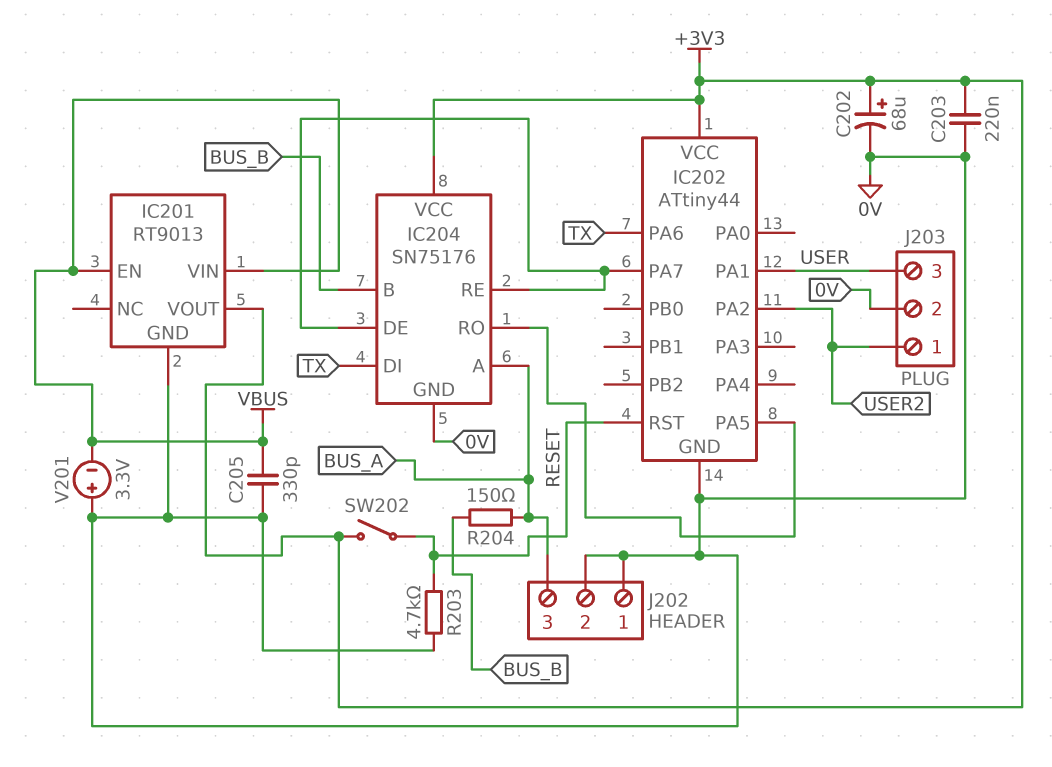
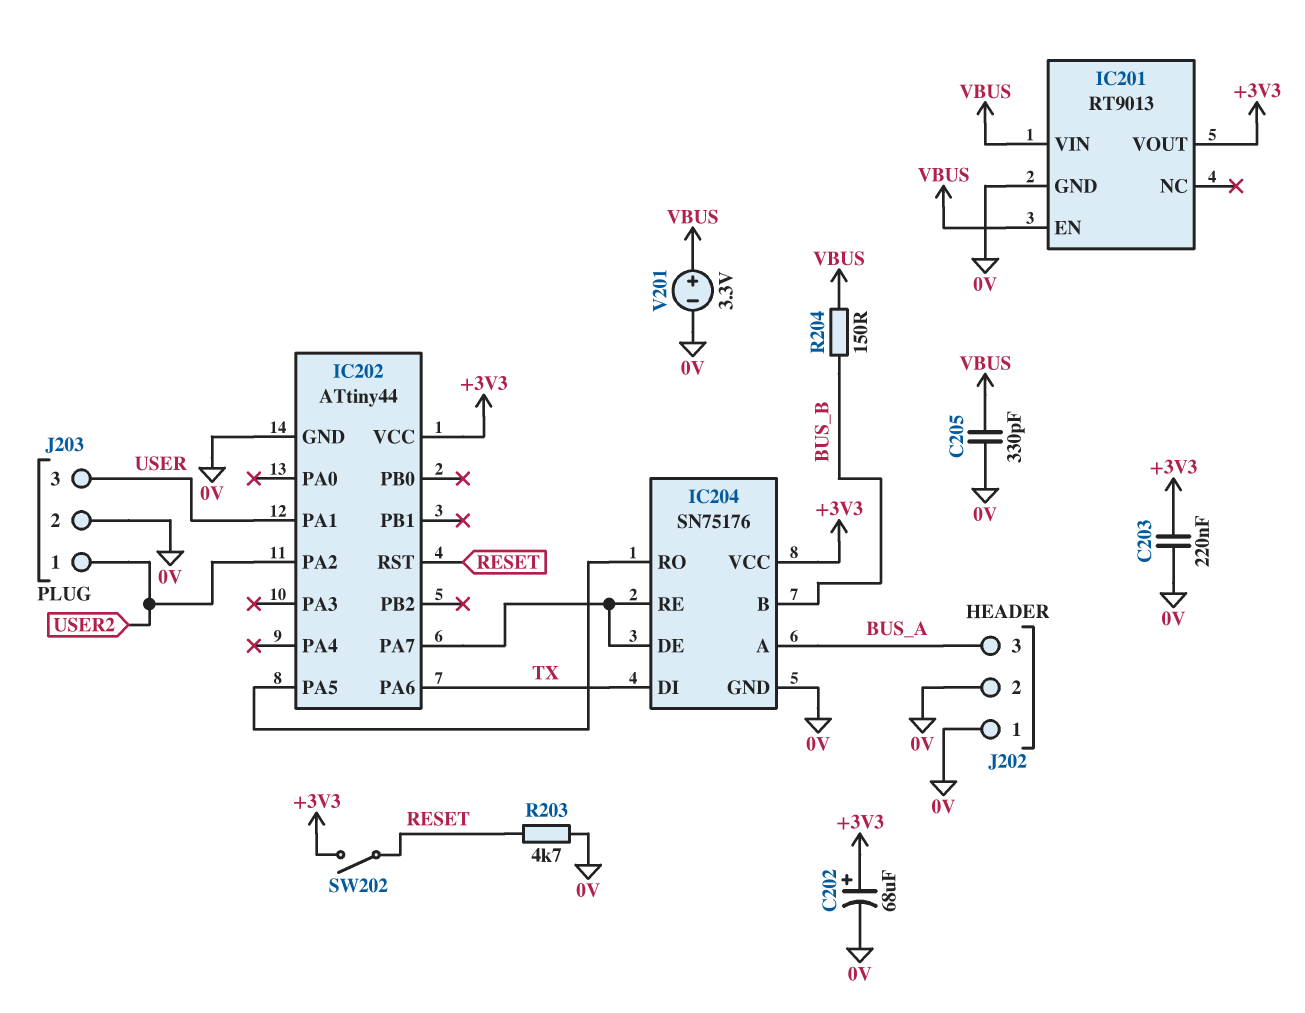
R204: 150 (BUS_A, BUS_B) -> 150 (BUS_B, VBUS)
V201: 3.3V (plus 0V, minus VBUS) -> 3.3V (plus VBUS, minus 0V)

